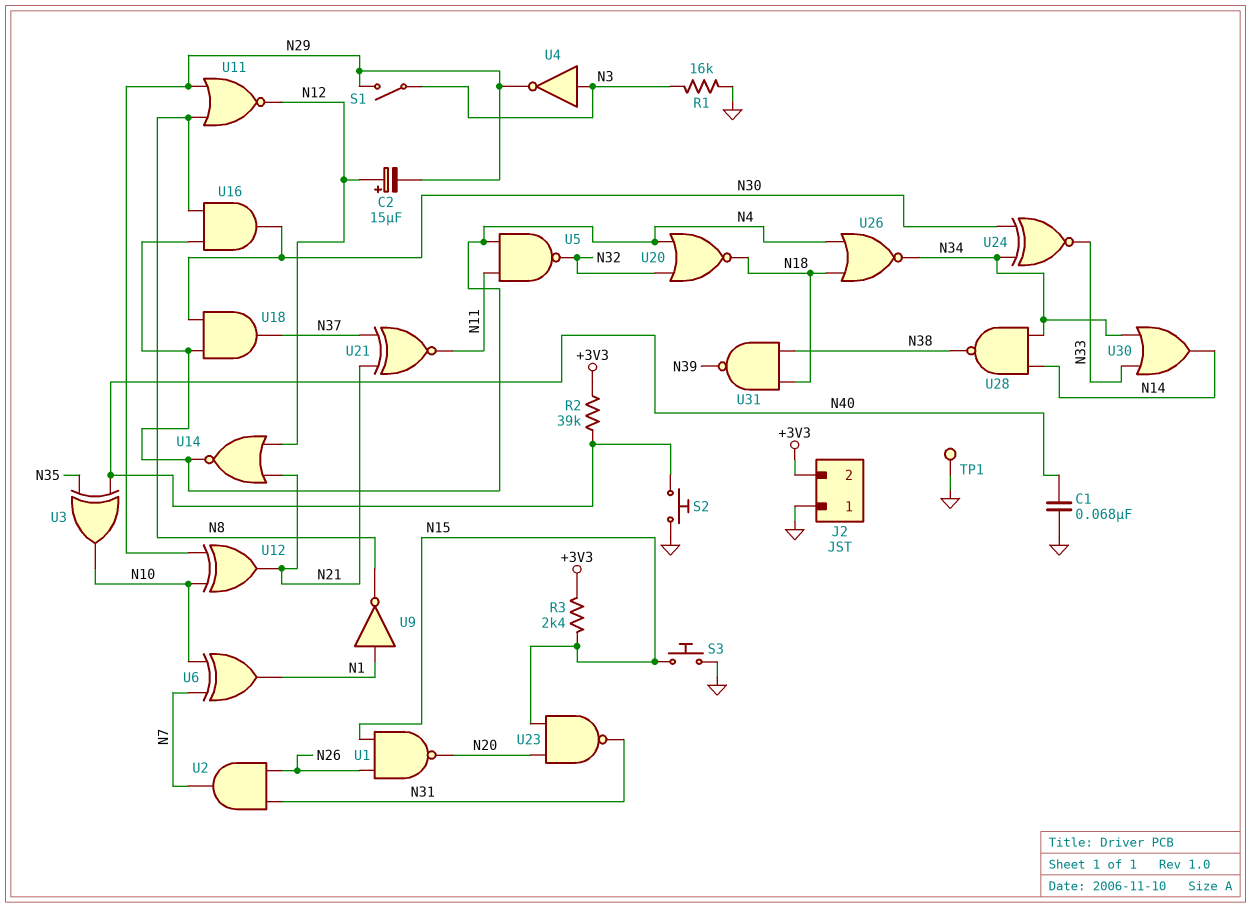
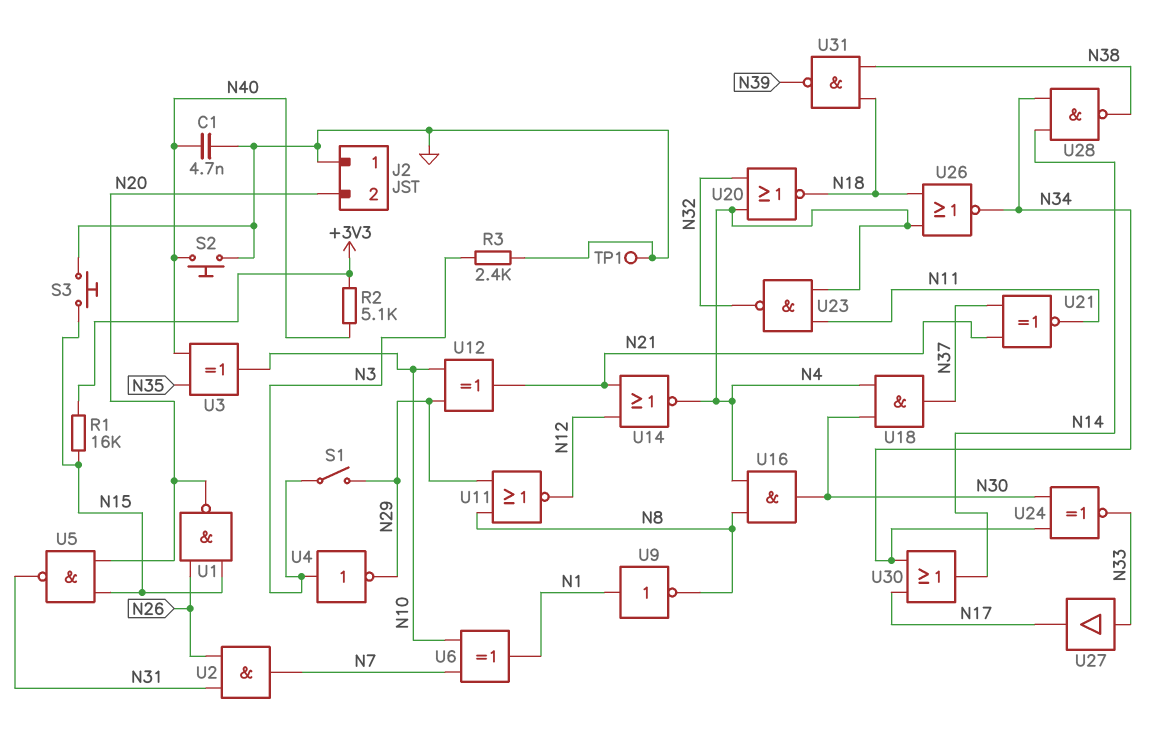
C1: 68nF (GND, N40) -> 4.7nF (GND, N40)
C2: 15uF (plus N12, minus N29) -> none
J2 pin 2: +3V3 -> N20
R1: 16k (GND, N3) -> 16k (+3V3, N15)
R2: 39k (+3V3, N40) -> 5.1k (+3V3, N40)
R3: 2.4k (+3V3, N15) -> 2.4k (GND, N3)
U5: NAND (in N4, in N11, out N32) -> NAND (in N15, in N20, out N31)
U23: NAND (in N15, in N20, out N31) -> NAND (in N4, in N11, out N32)
U27: none -> buffer (in N33, out N17)
U30: OR (in N33, in N34, out N14) -> OR (in N17, in N34, out N14)

